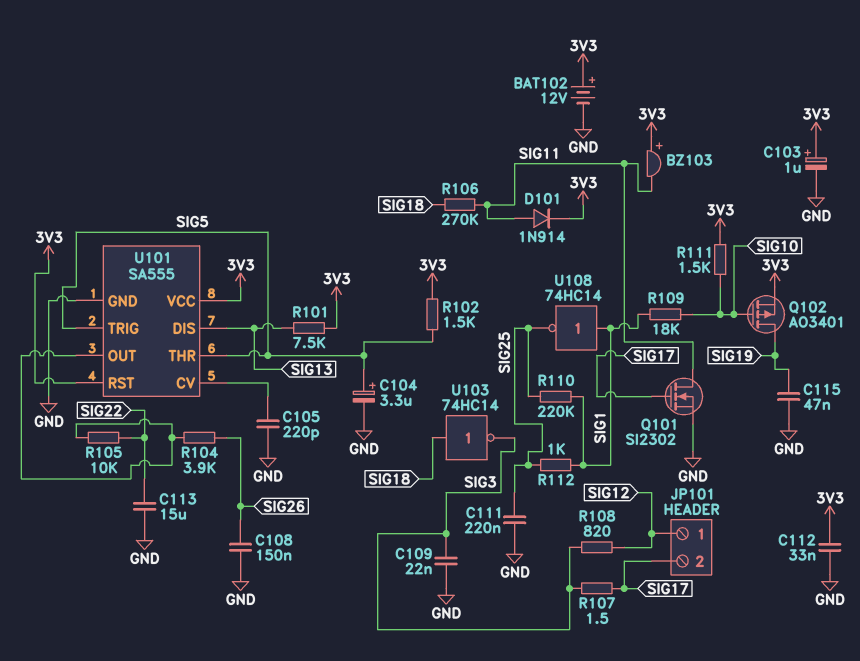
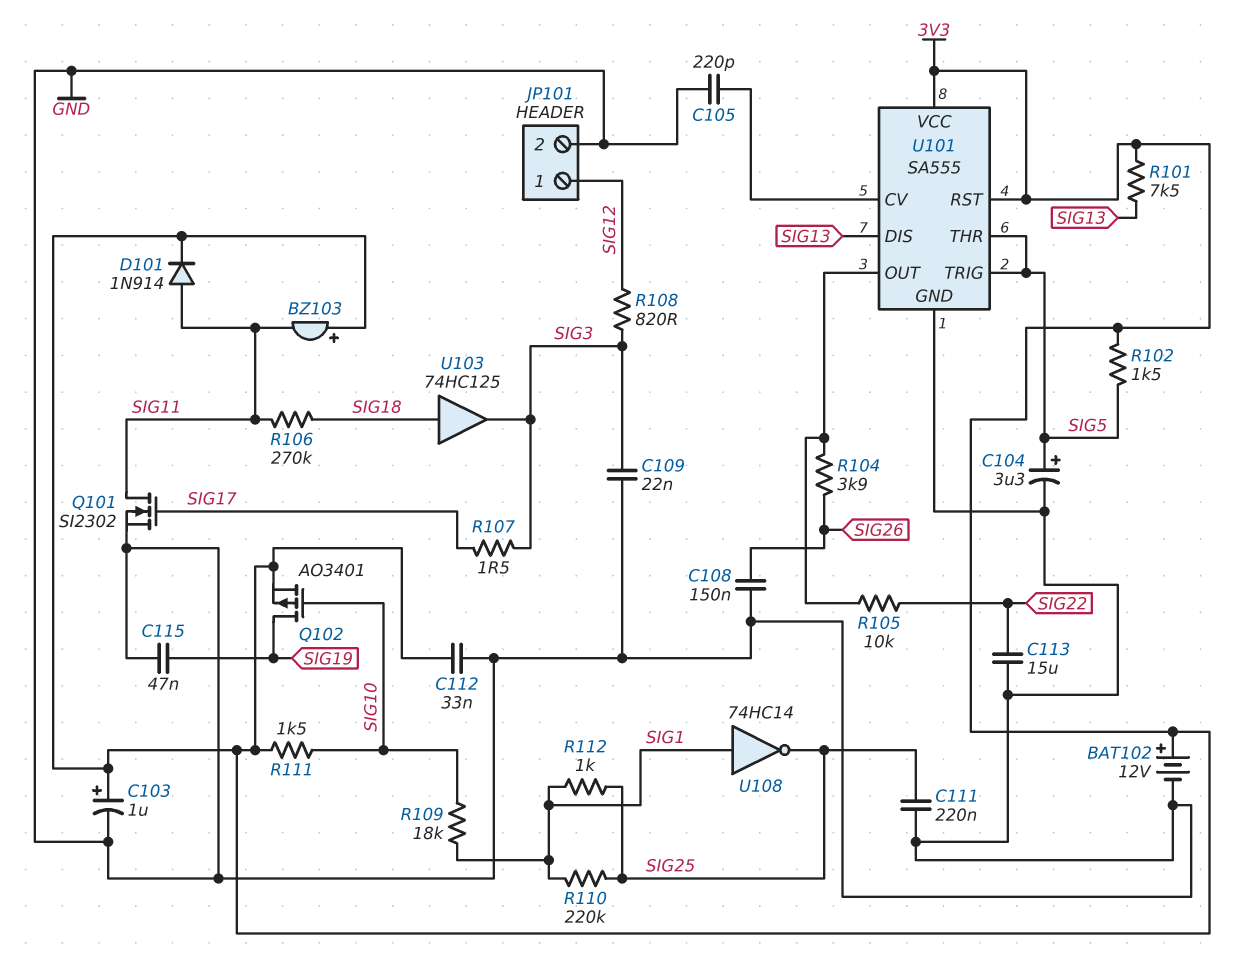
JP101 pin 2: SIG17 -> GND
U103: NOT 74HC14 (in SIG18, out SIG3) -> buffer 74HC125 (in SIG18, out SIG3)

